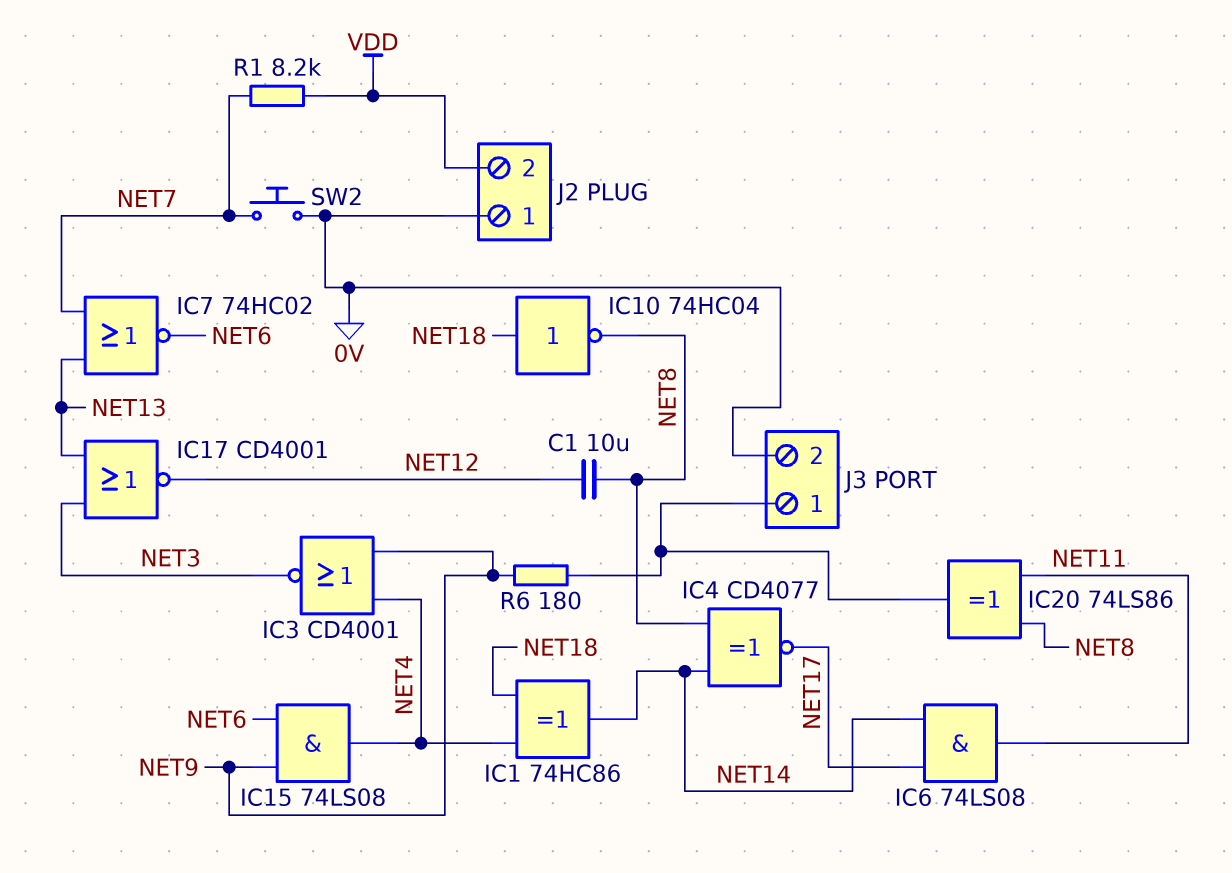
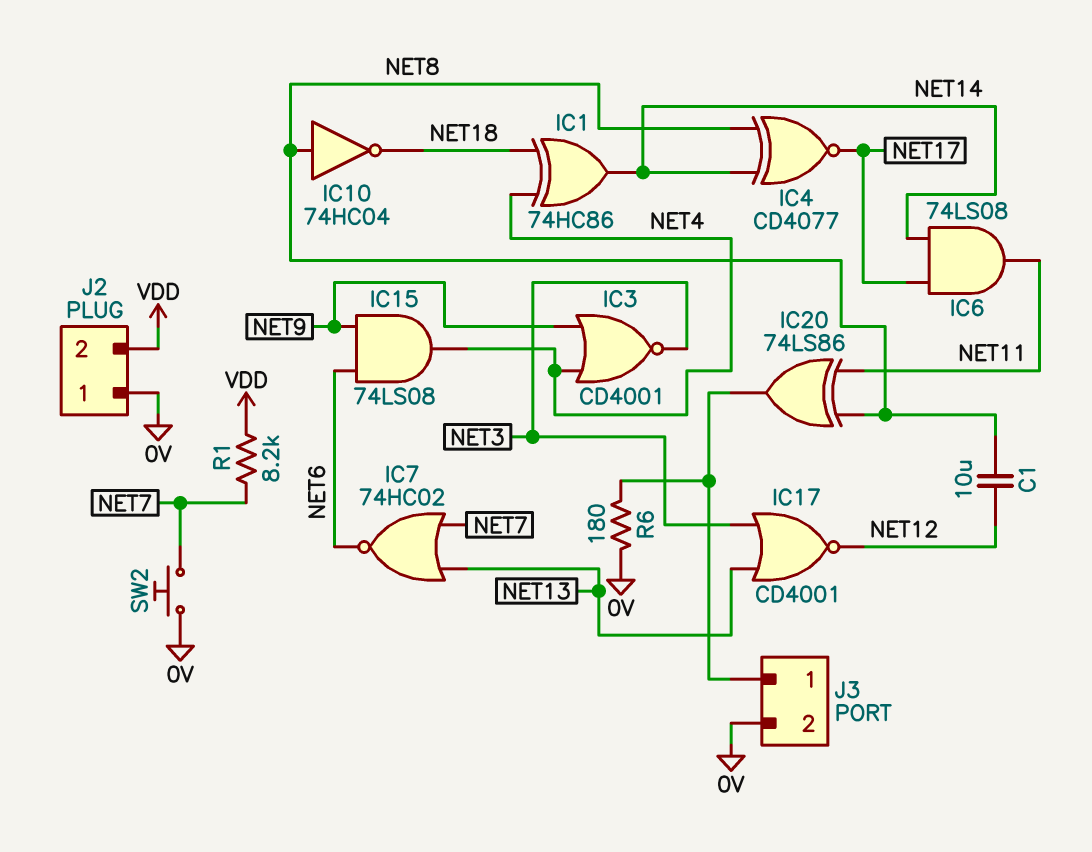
IC10: NOT 74HC04 (in NET18, out NET8) -> NOT 74HC04 (in NET8, out NET18)
R6: 180 (J3/1, NET9) -> 180 (0V, J3/1)

